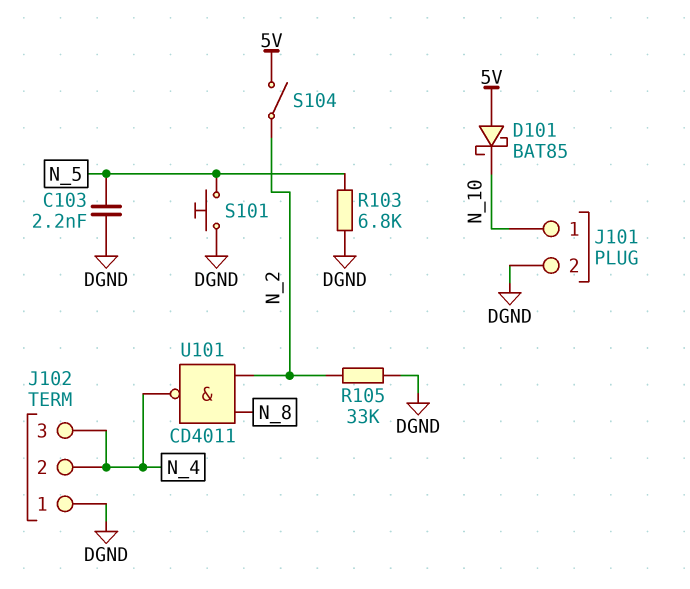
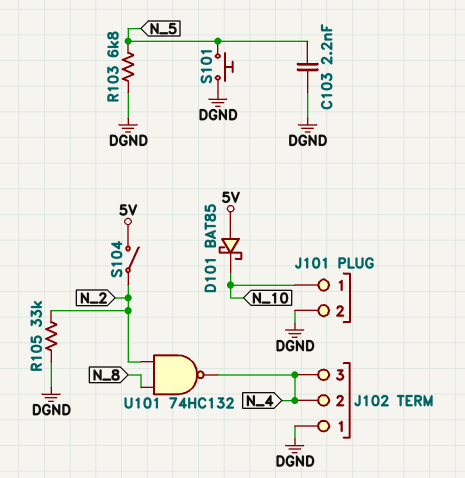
U101: NAND CD4011 (in N_2, in N_8, out N_4) -> NAND 74HC132 (in N_2, in N_8, out N_4)

